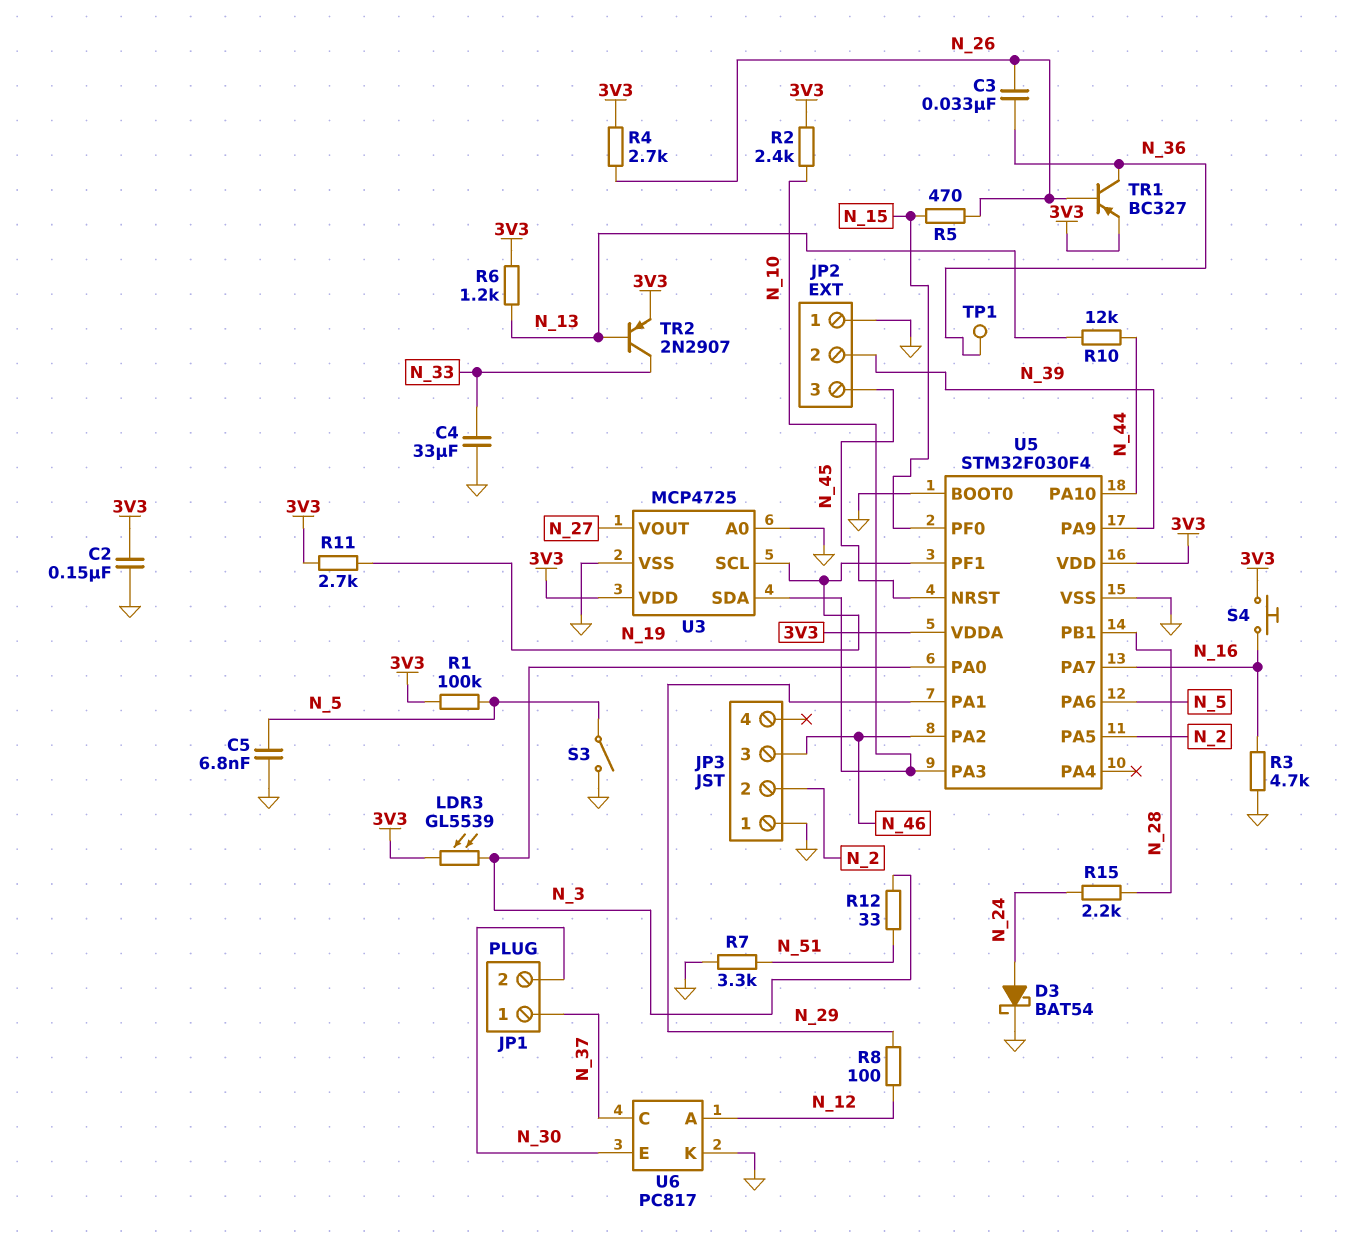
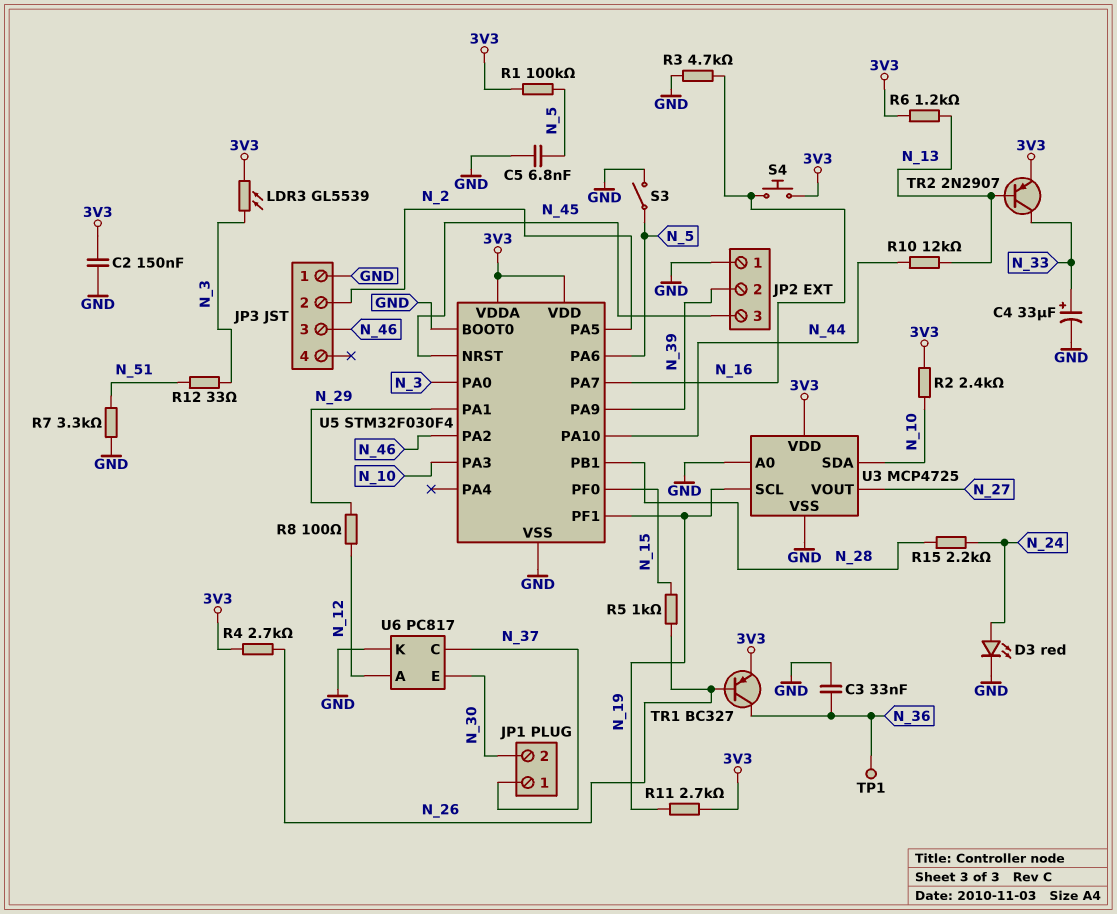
C3: 33nF (N_26, N_36) -> 33nF (GND, N_36)
C4: 33uF (GND, N_33) -> 33uF (plus N_33, minus GND)
D3: schottky BAT54 (A N_24, K GND) -> LED red (A N_24, K GND)
R5: 470 (N_15, N_26) -> 1k (N_15, N_26)

